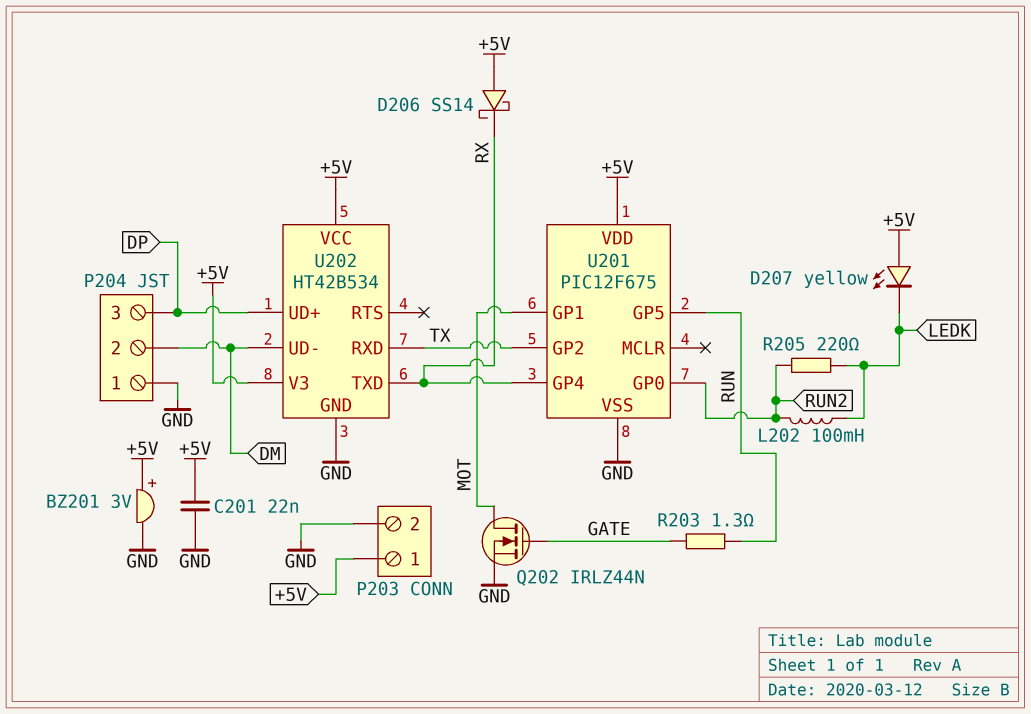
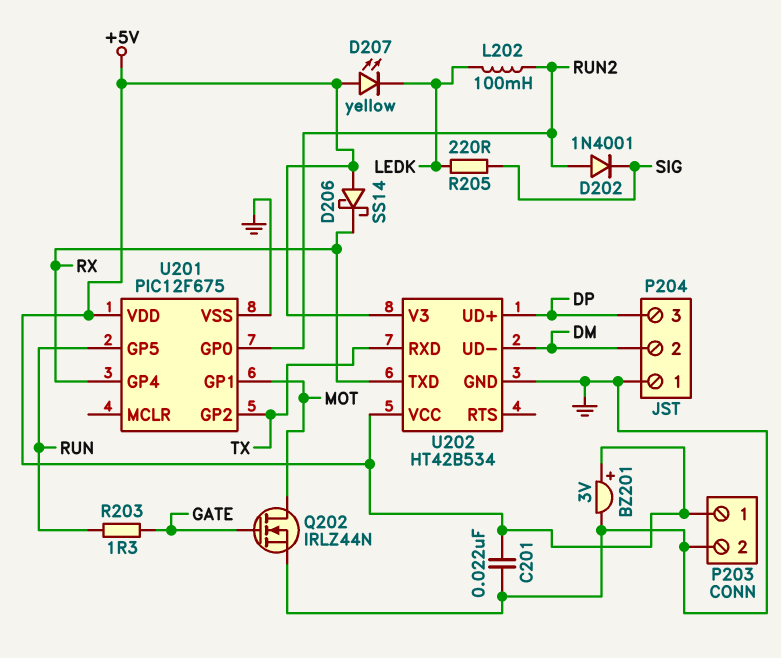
D202: none -> diode 1N4001 (A RUN2, K SIG)
R205: 220 (LEDK, RUN2) -> 220 (LEDK, SIG)

